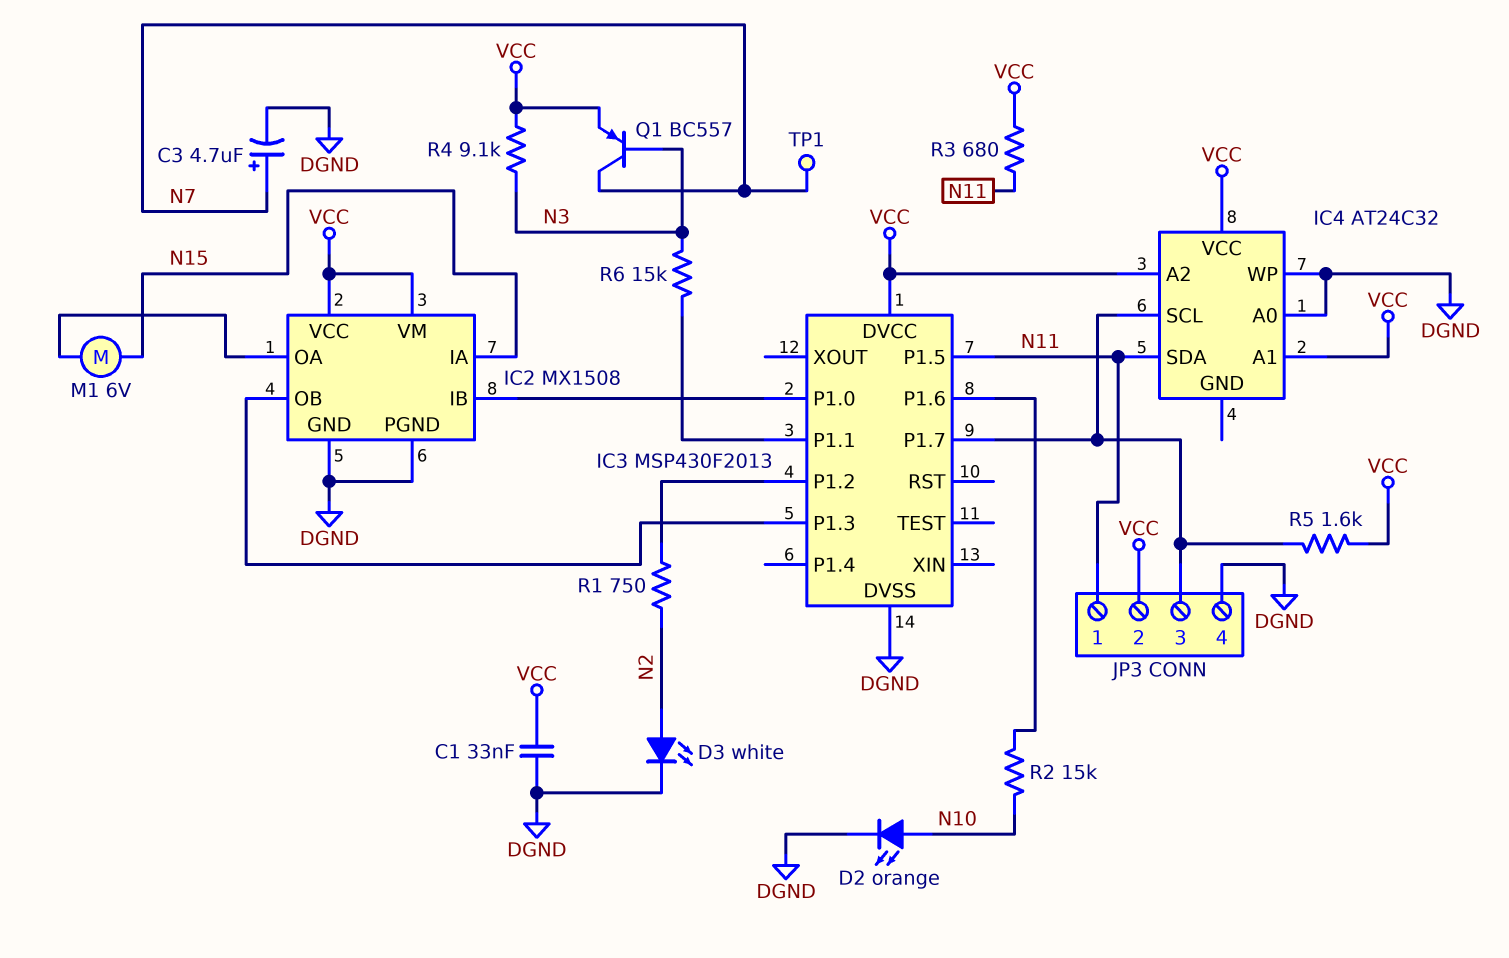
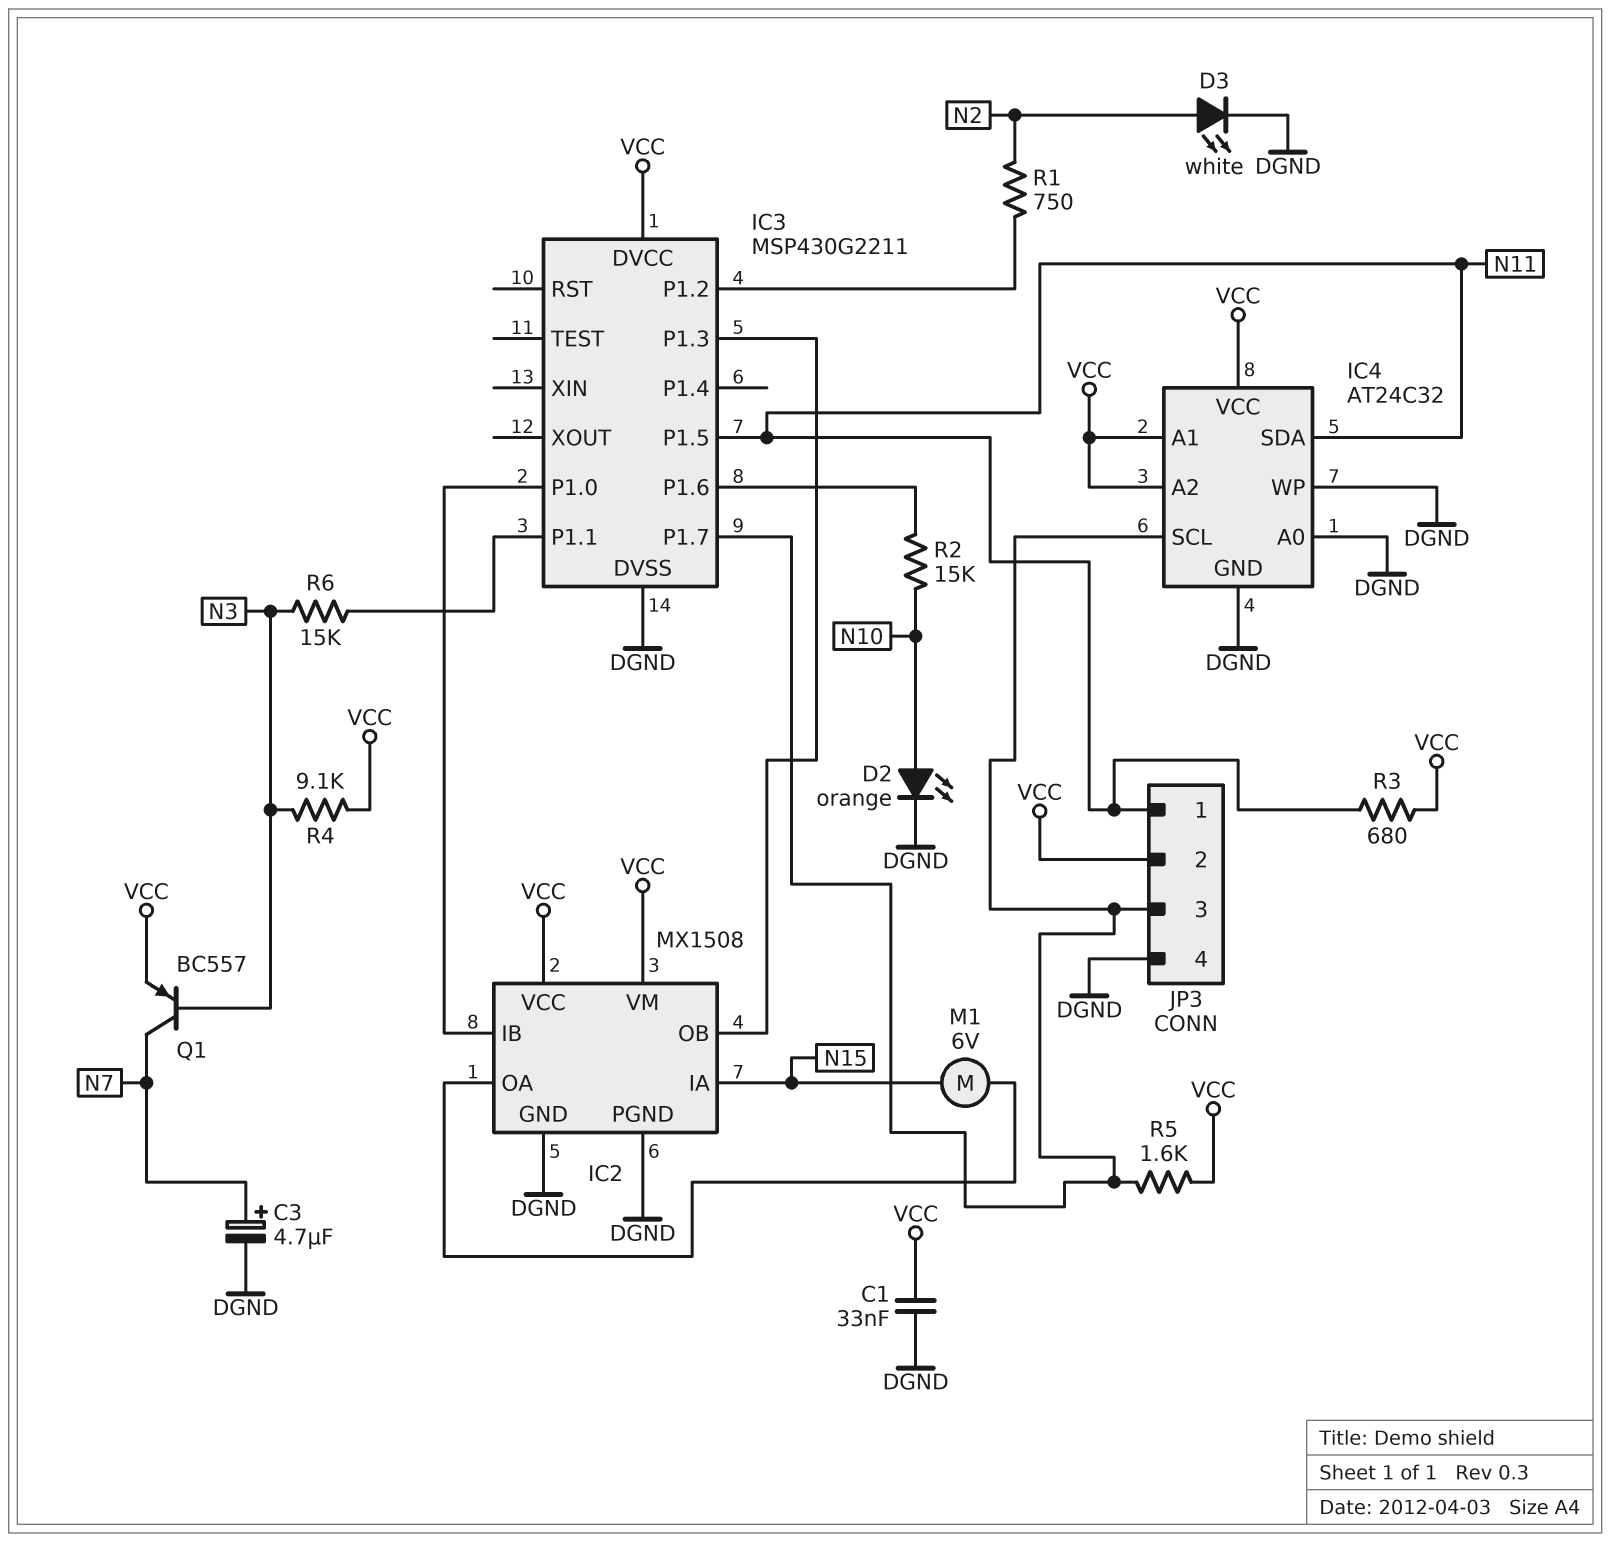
IC3: MSP430F2013 -> MSP430G2211
IC4 pin GND: none -> DGND
TP1: test point (N7) -> none

